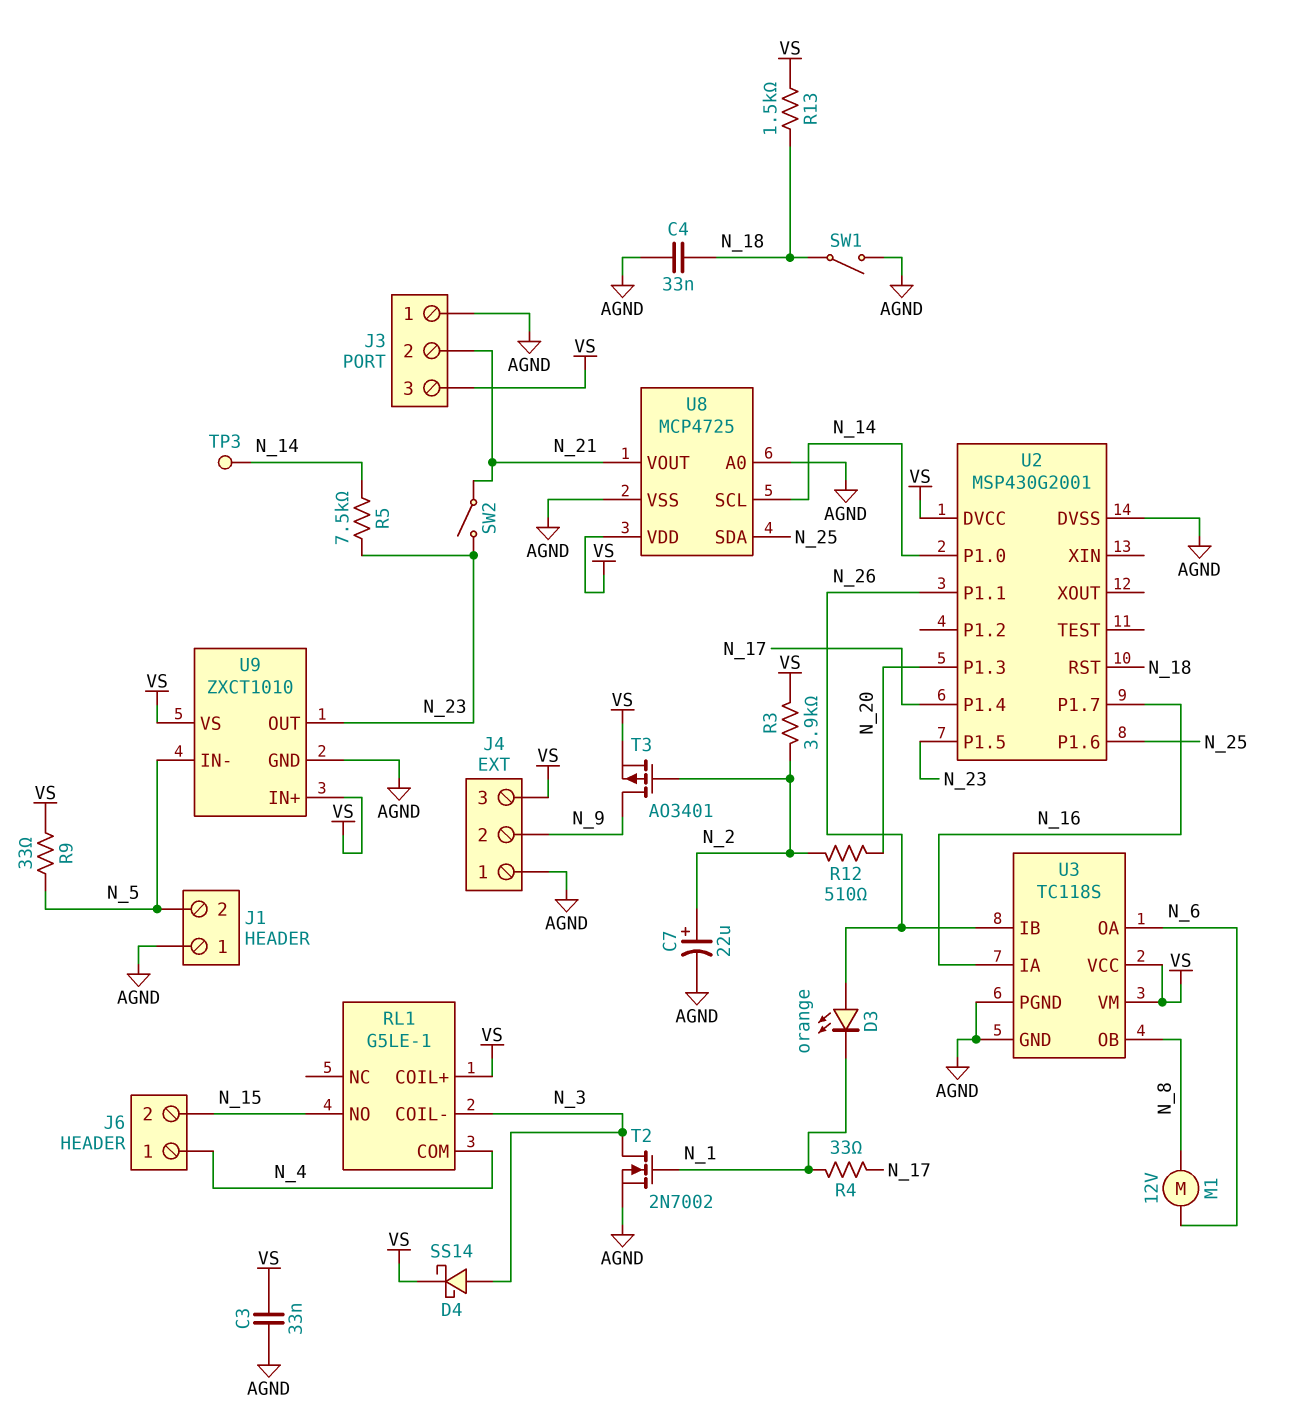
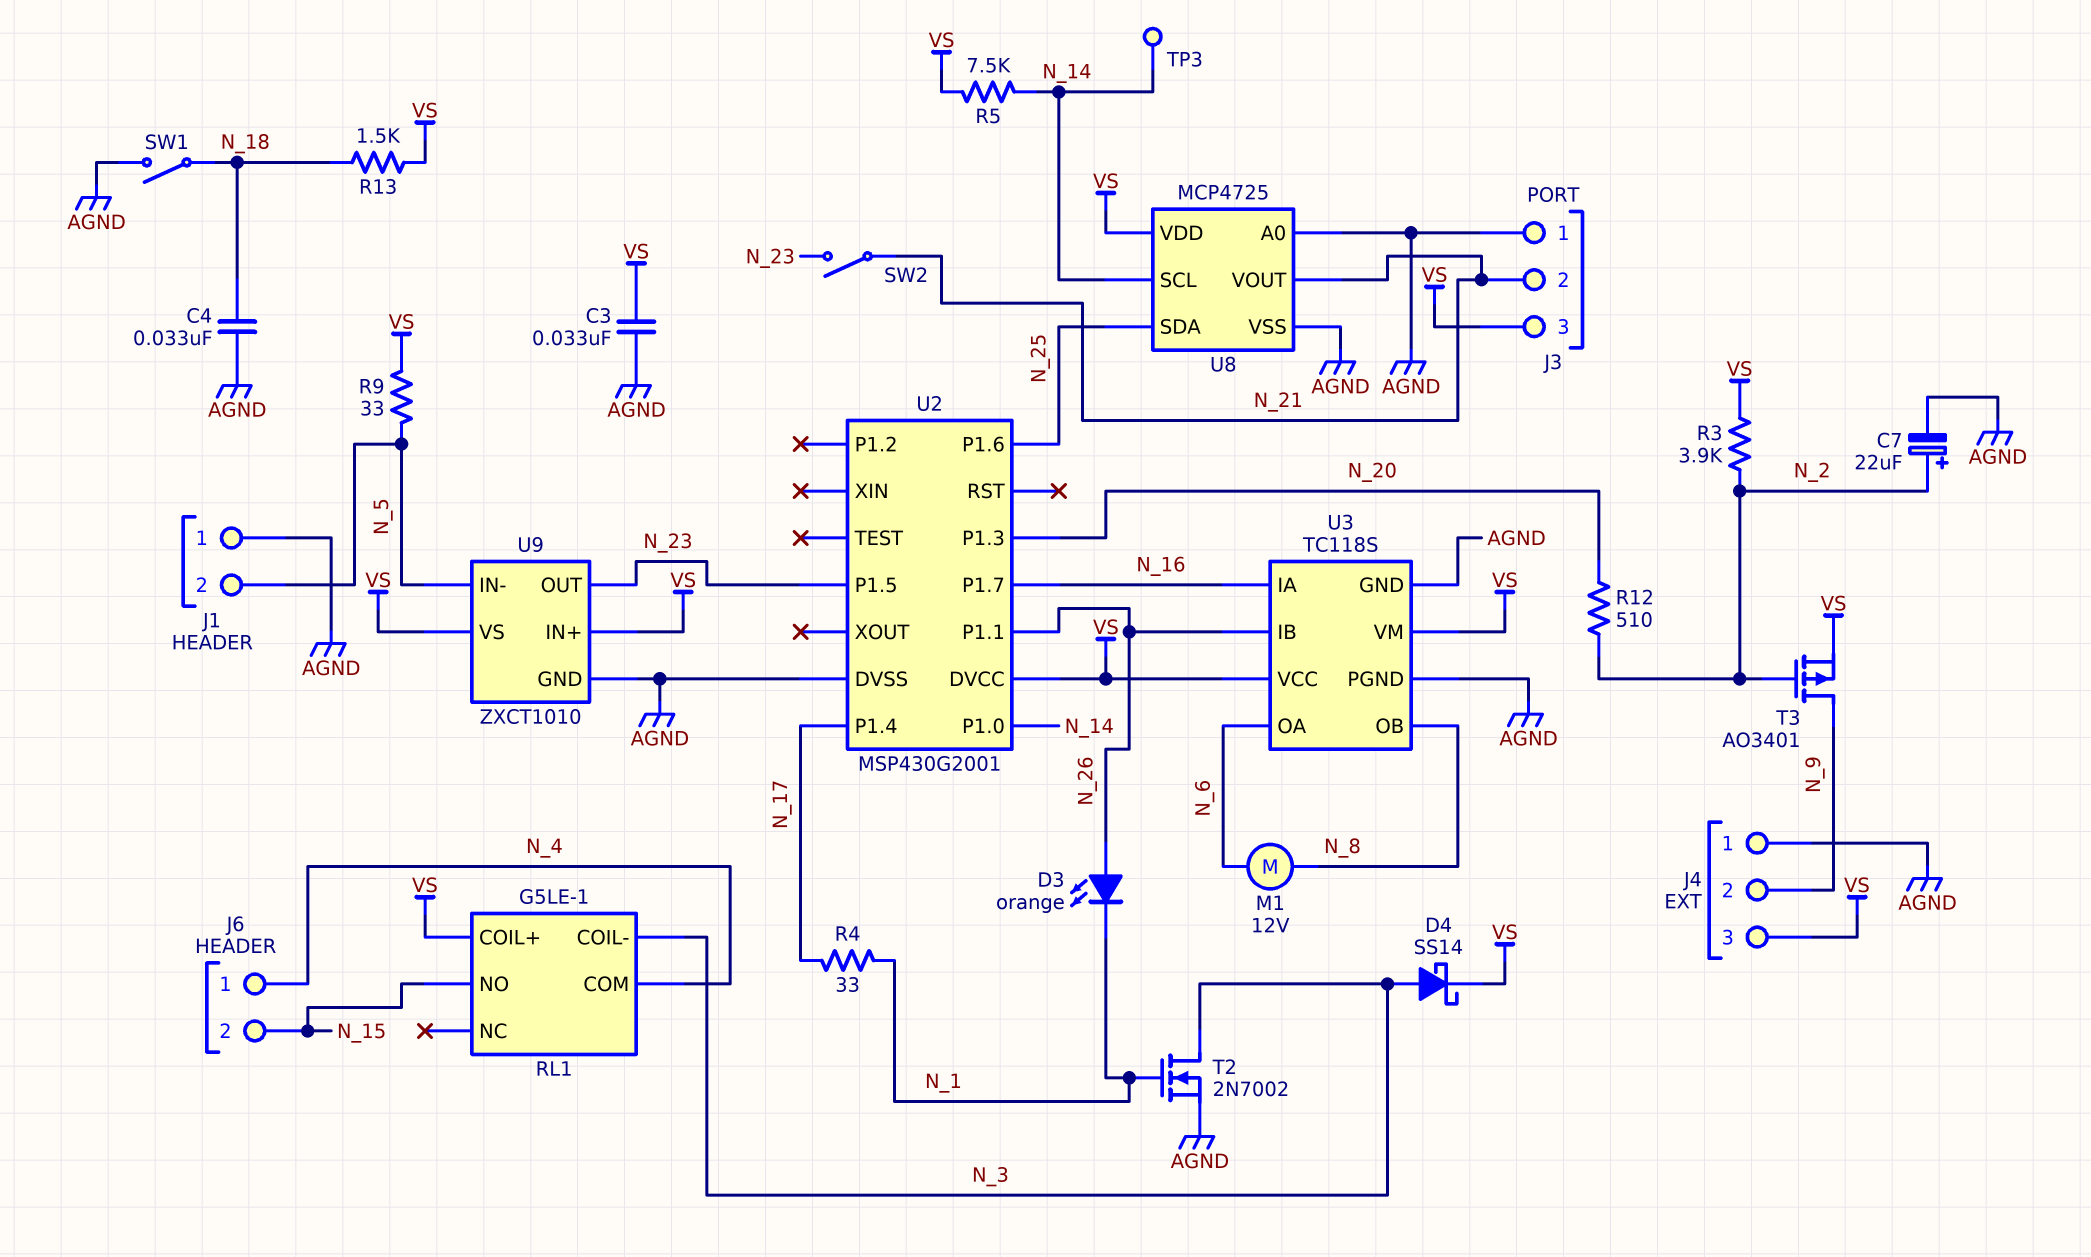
R5: 7.5k (N_14, N_23) -> 7.5k (N_14, VS)
U2 pin RST: N_18 -> none

